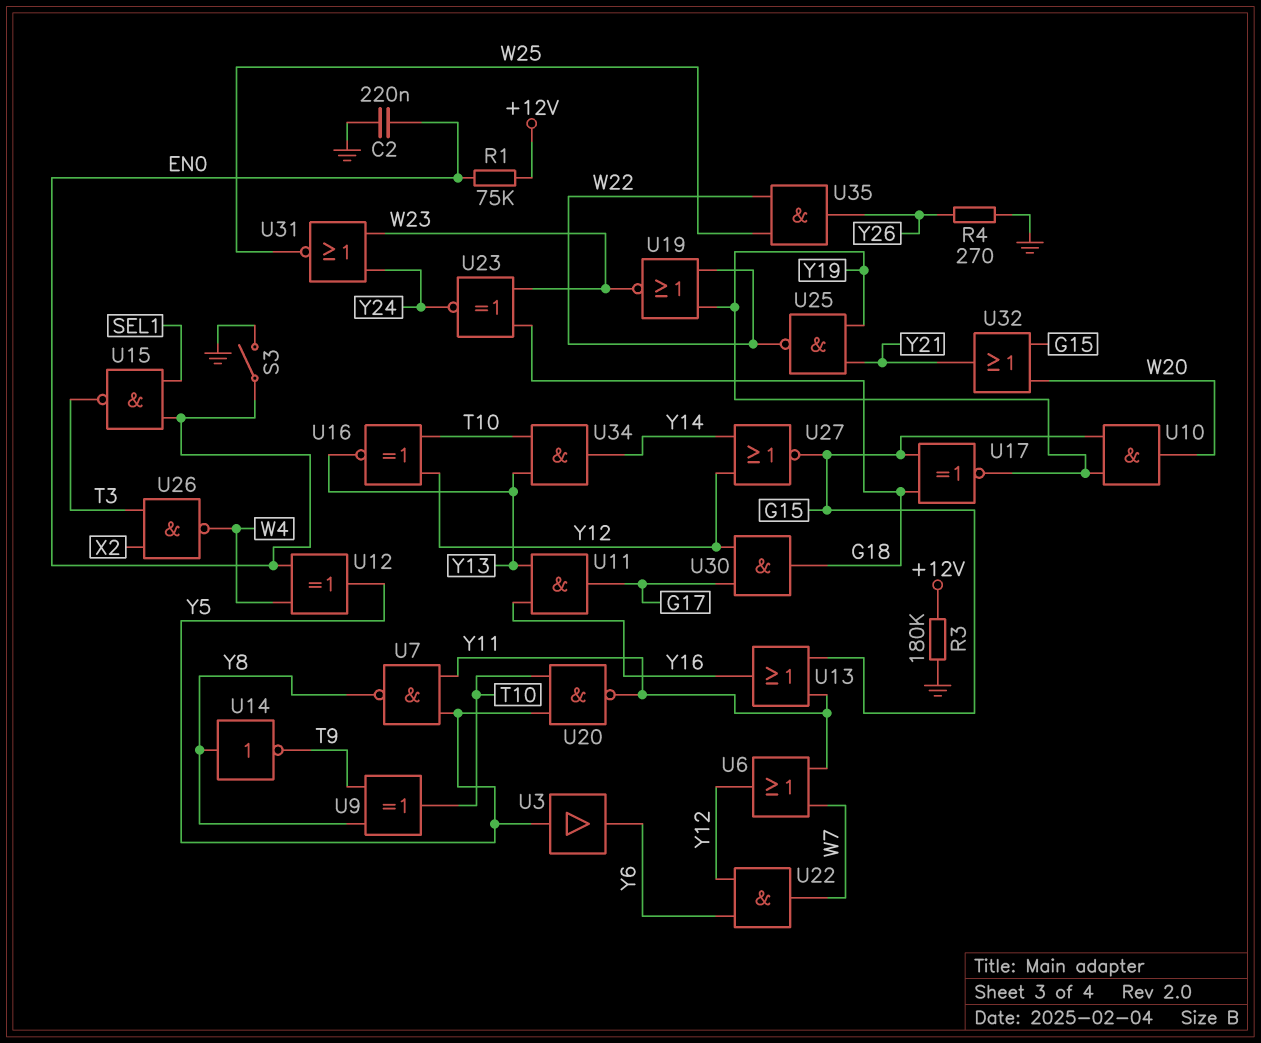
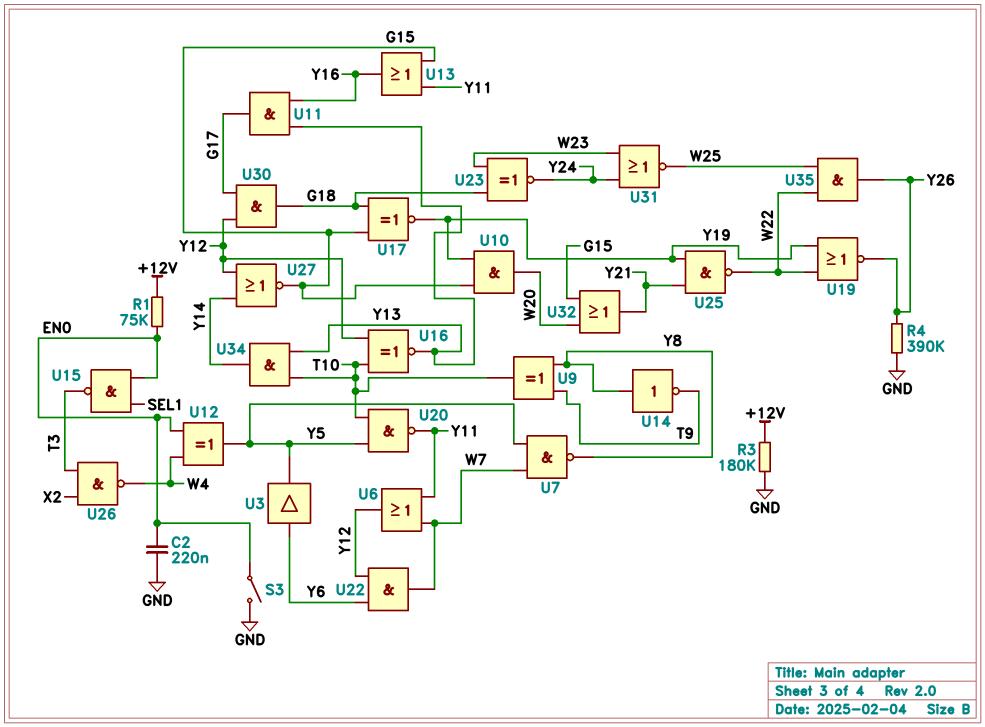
R4: 270 (GND, Y26) -> 390k (GND, Y26)
U3: buffer (in Y5, out Y6) -> buffer (in Y6, out Y5)
U7: NAND (in Y5, in Y11, out Y8) -> NAND (in W7, in Y5, out Y8)
U19: NOR (in W22, in Y19, out W23) -> NOR (in W22, in Y19, out Y26)

